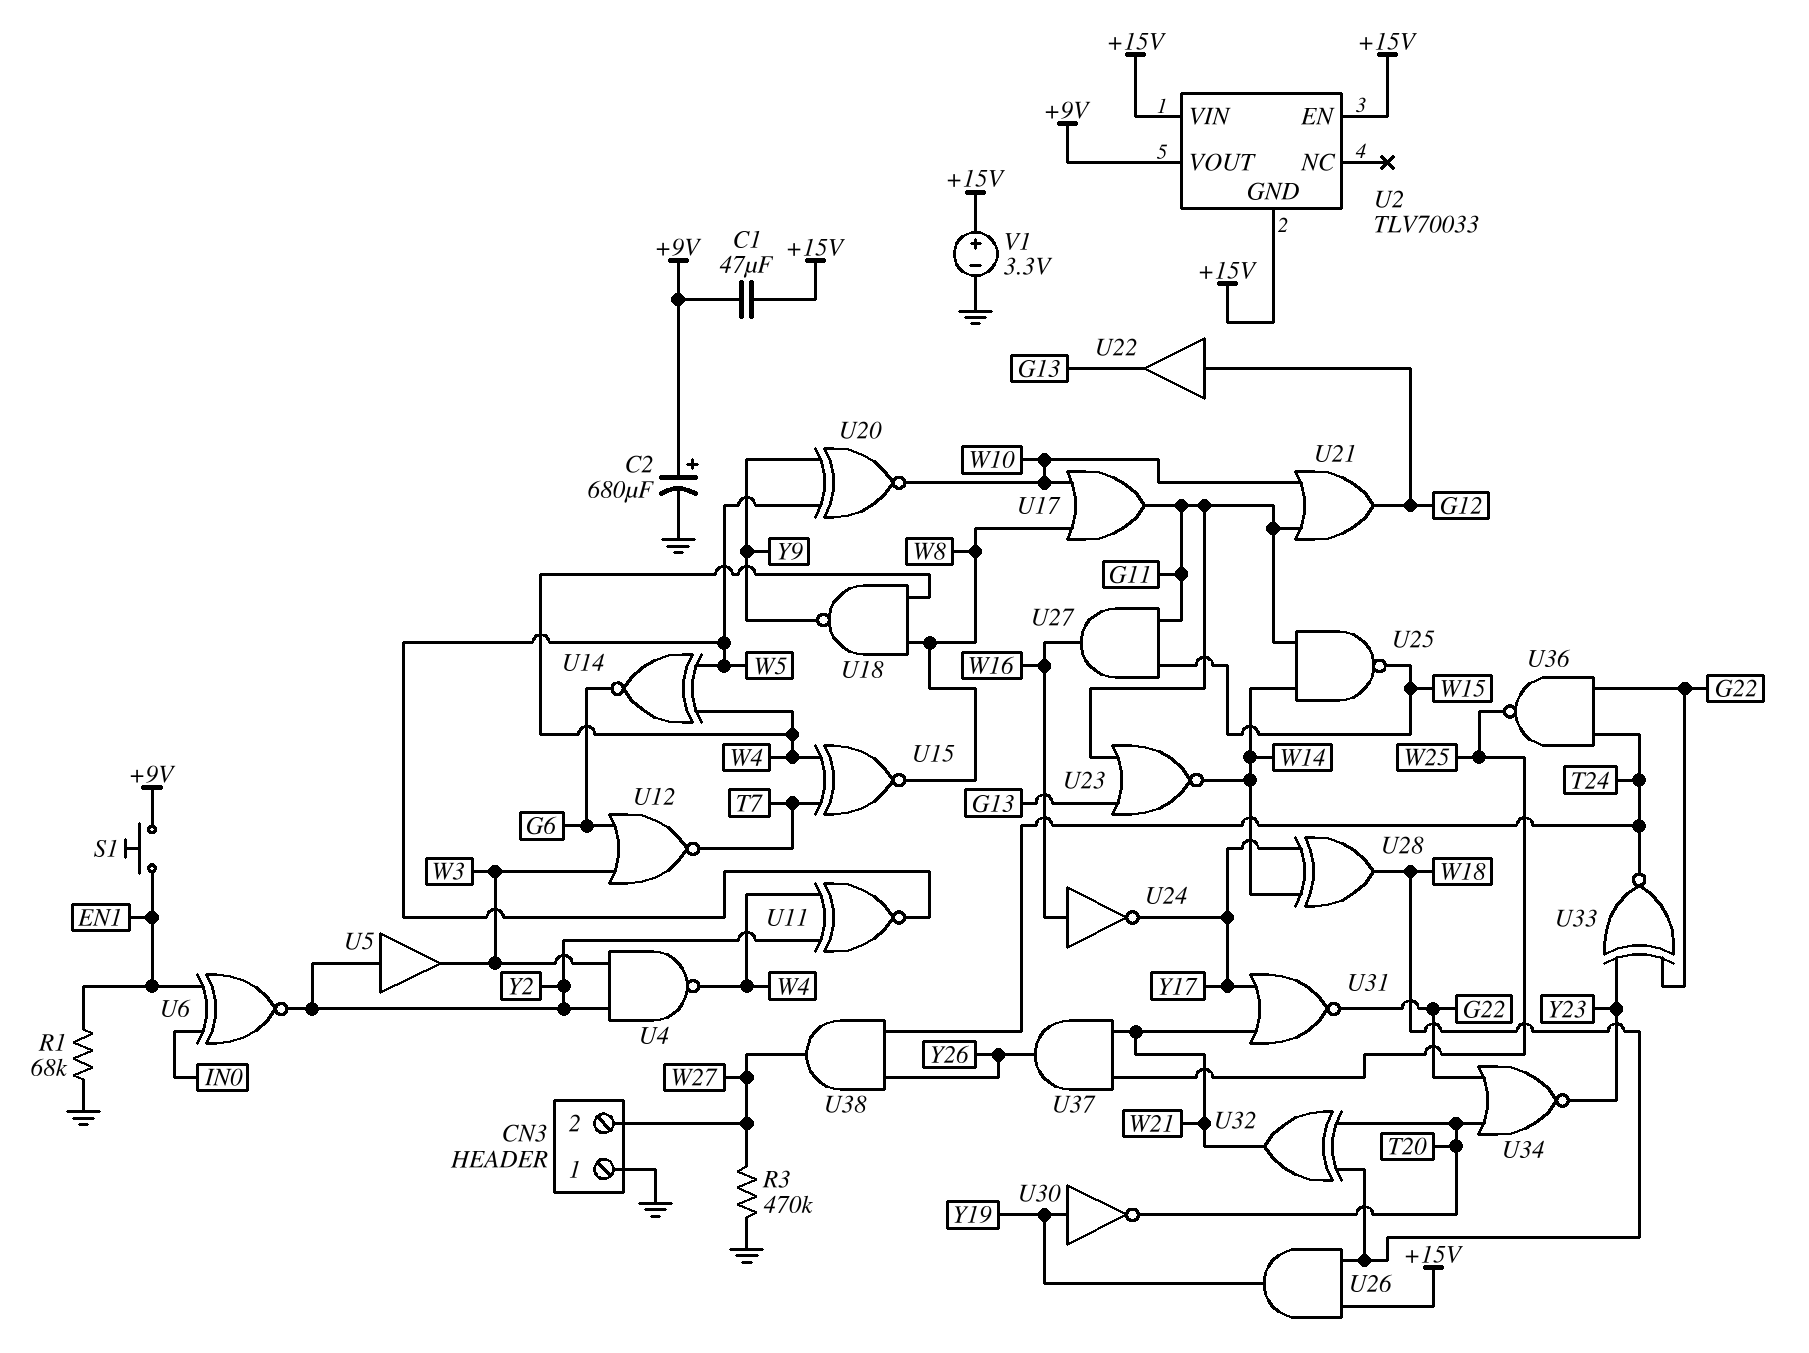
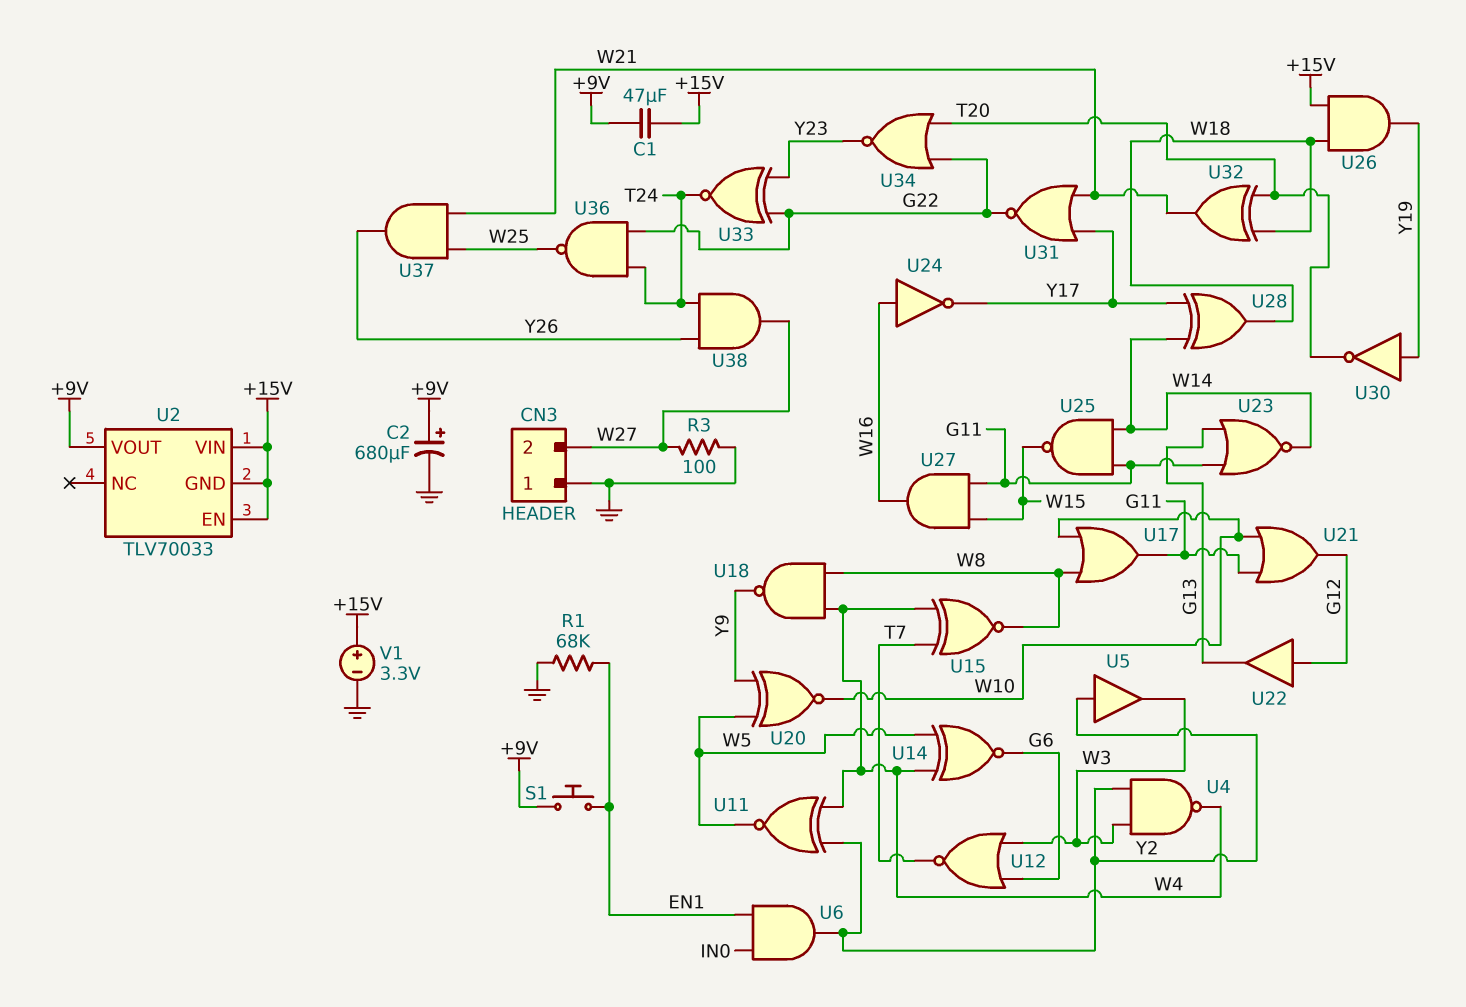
R3: 470k (GND, W27) -> 100 (GND, W27)
U6: XNOR (in EN1, in IN0, out Y2) -> AND (in EN1, in IN0, out Y2)

